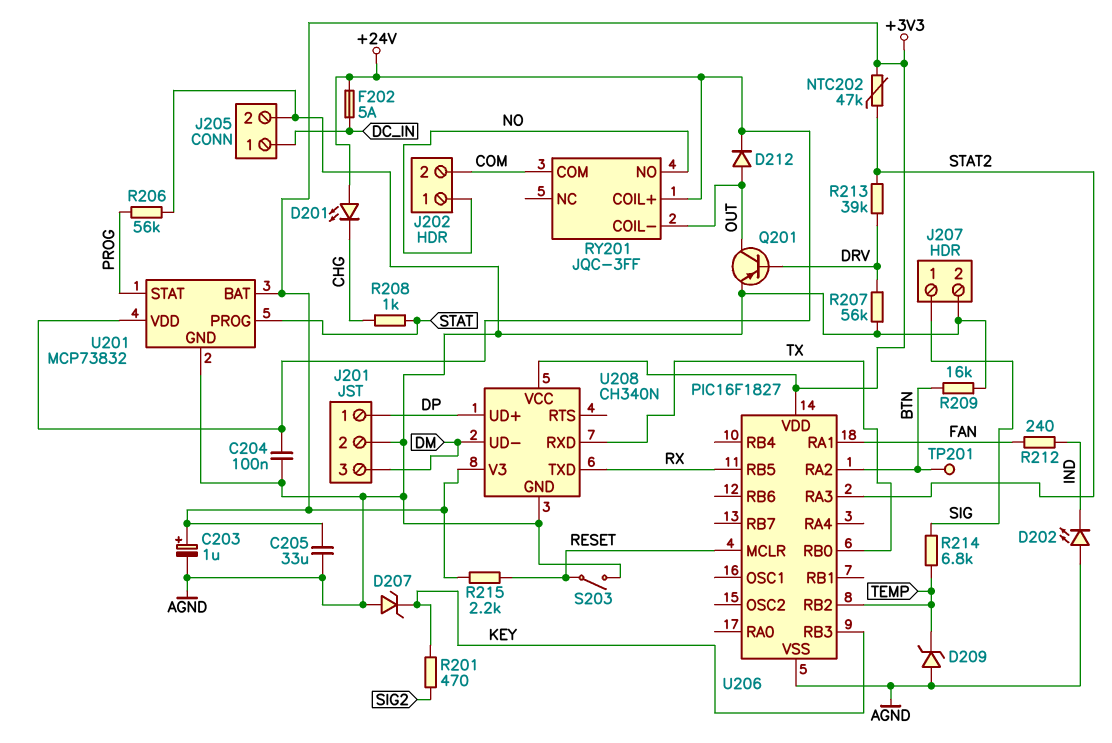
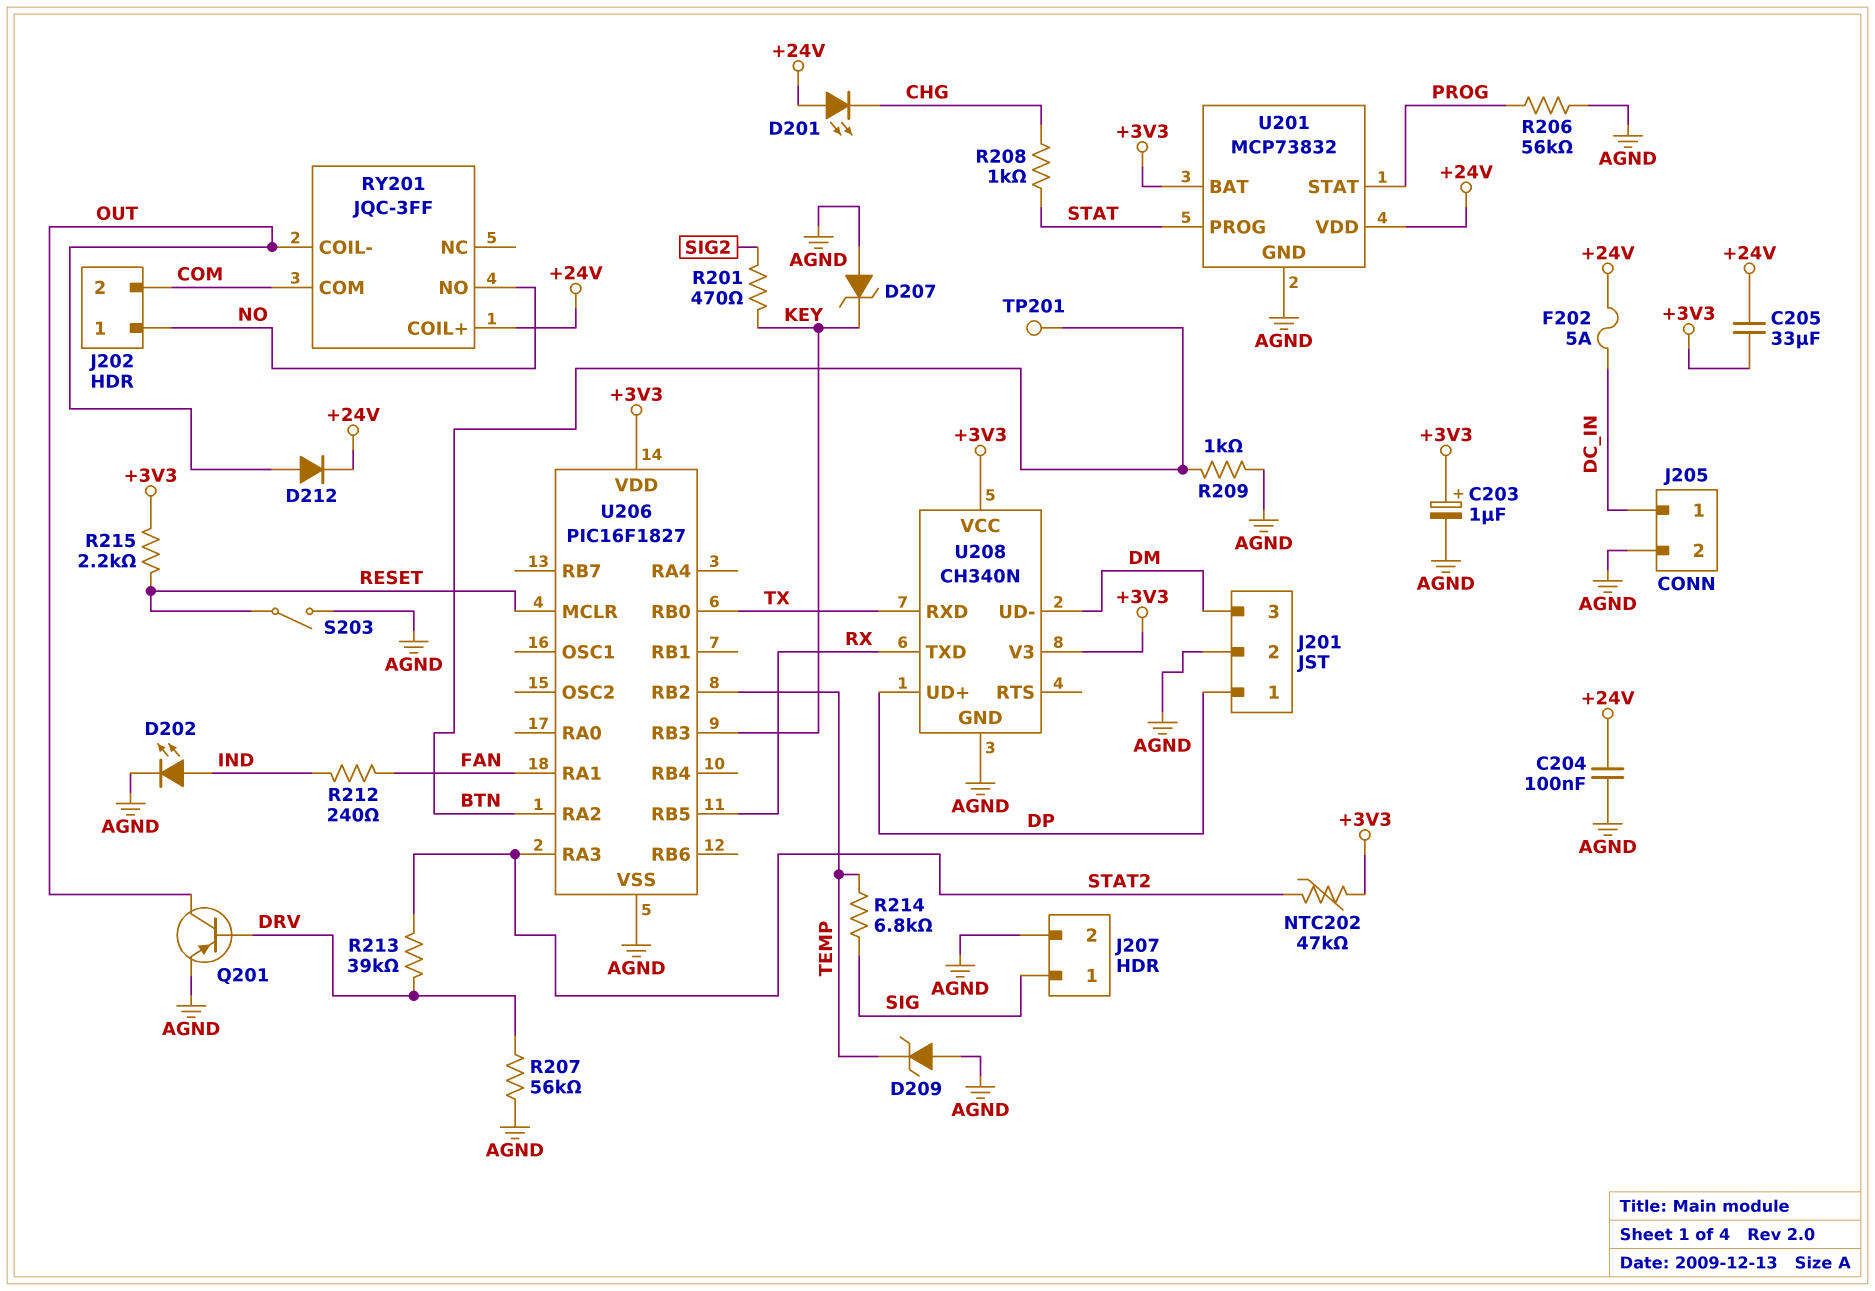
C205: 33uF (+3V3, AGND) -> 33uF (+3V3, +24V)
D202: LED (A AGND, K IND) -> LED (A IND, K AGND)
R209: 16k (AGND, BTN) -> 1k (AGND, BTN)

